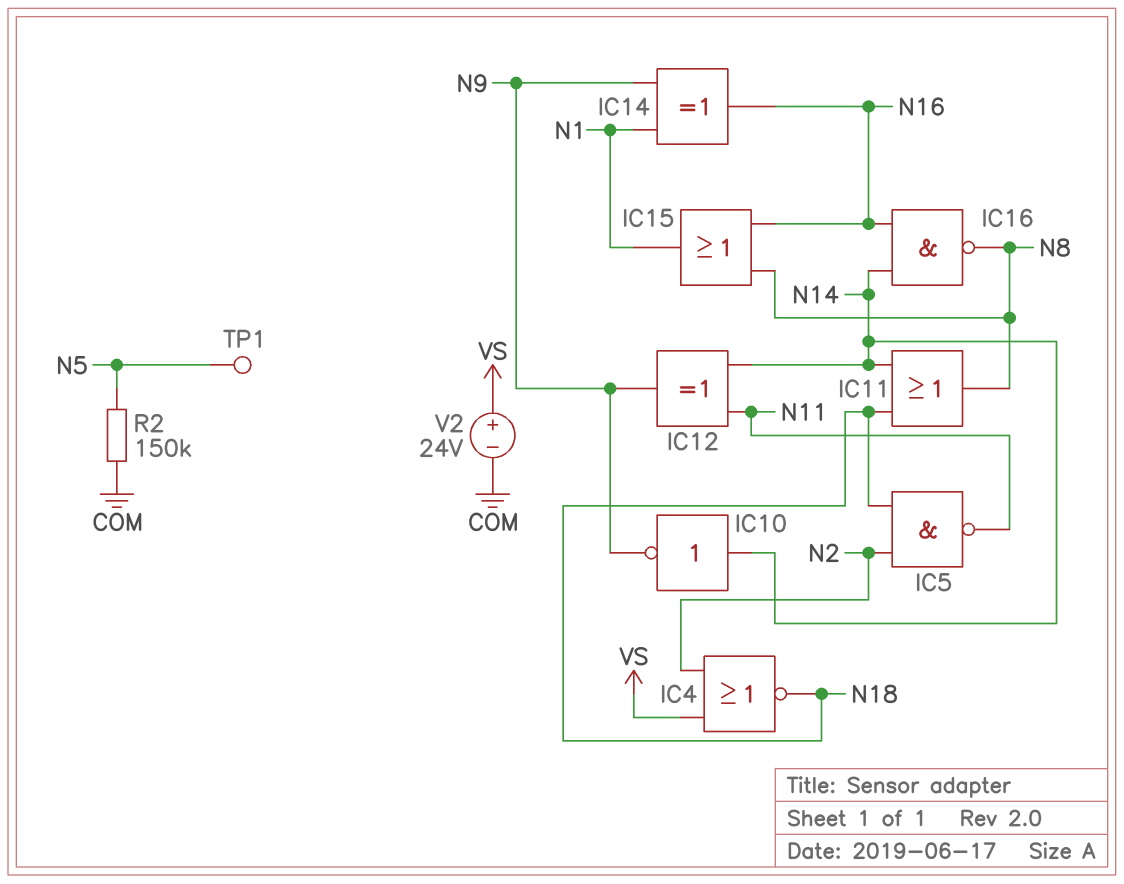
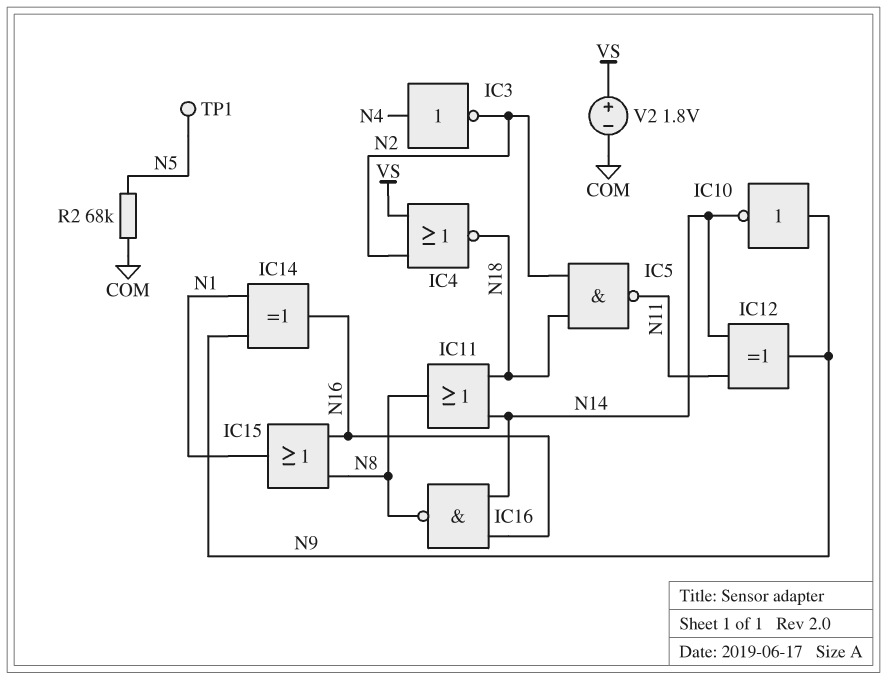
IC3: none -> NOT (in N4, out N2)
IC10: NOT (in N14, out N9) -> NOT (in N9, out N14)
R2: 150k (COM, N5) -> 68k (COM, N5)
V2: 24V (plus VS, minus COM) -> 1.8V (plus VS, minus COM)

